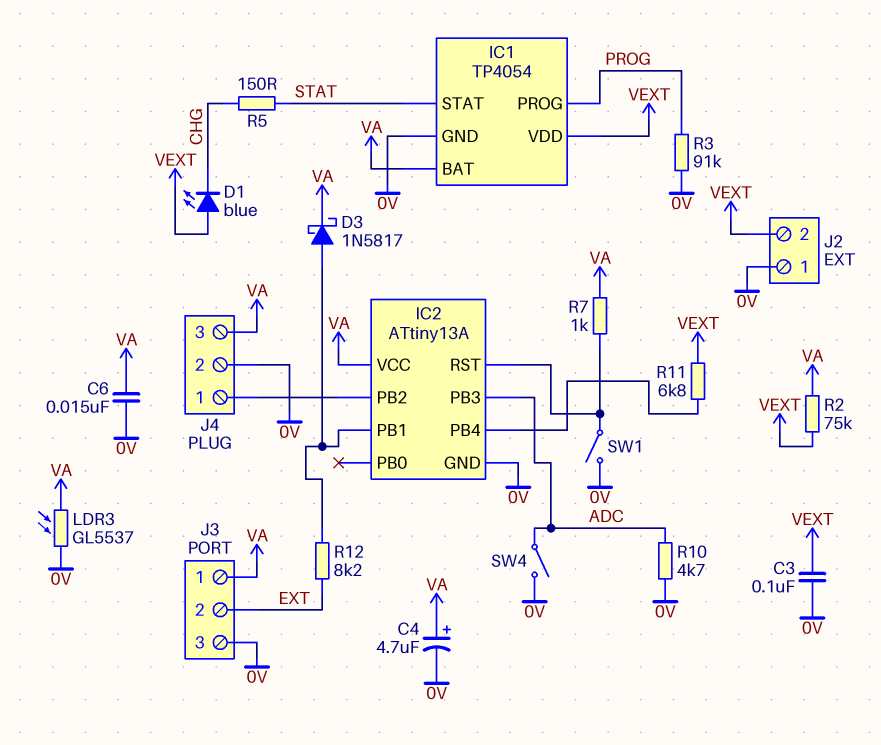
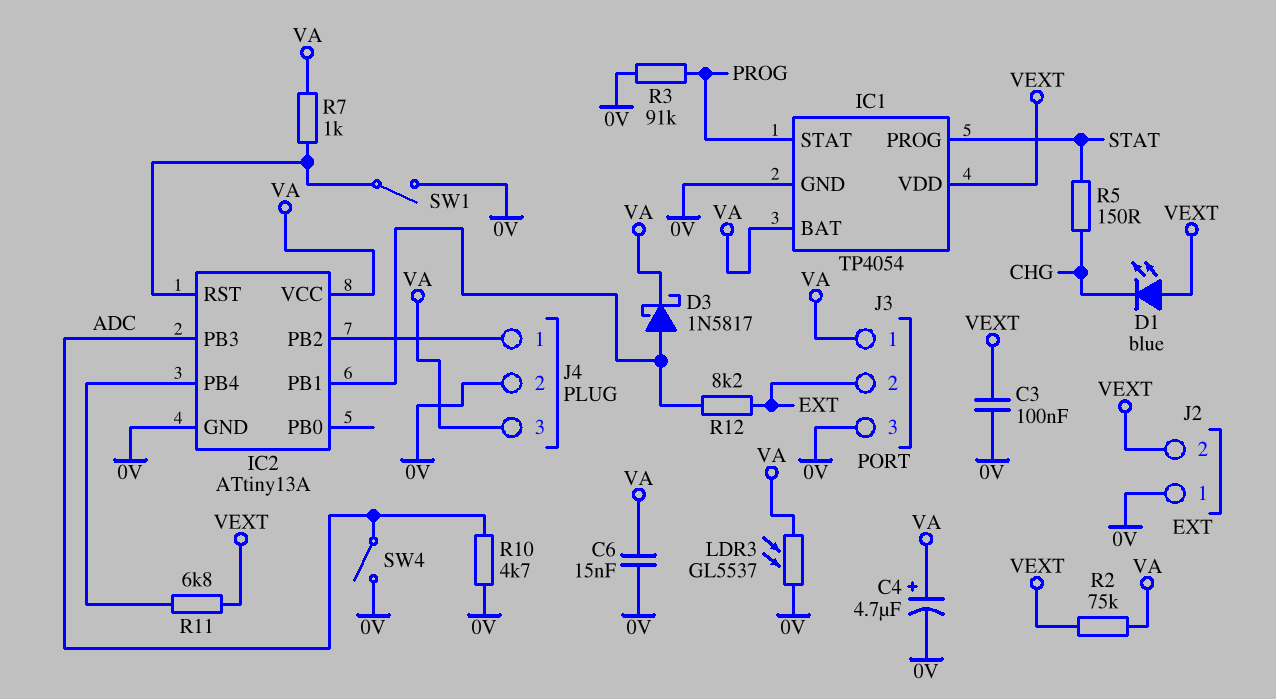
IC1 pin PROG: PROG -> STAT
IC1 pin STAT: STAT -> PROG

